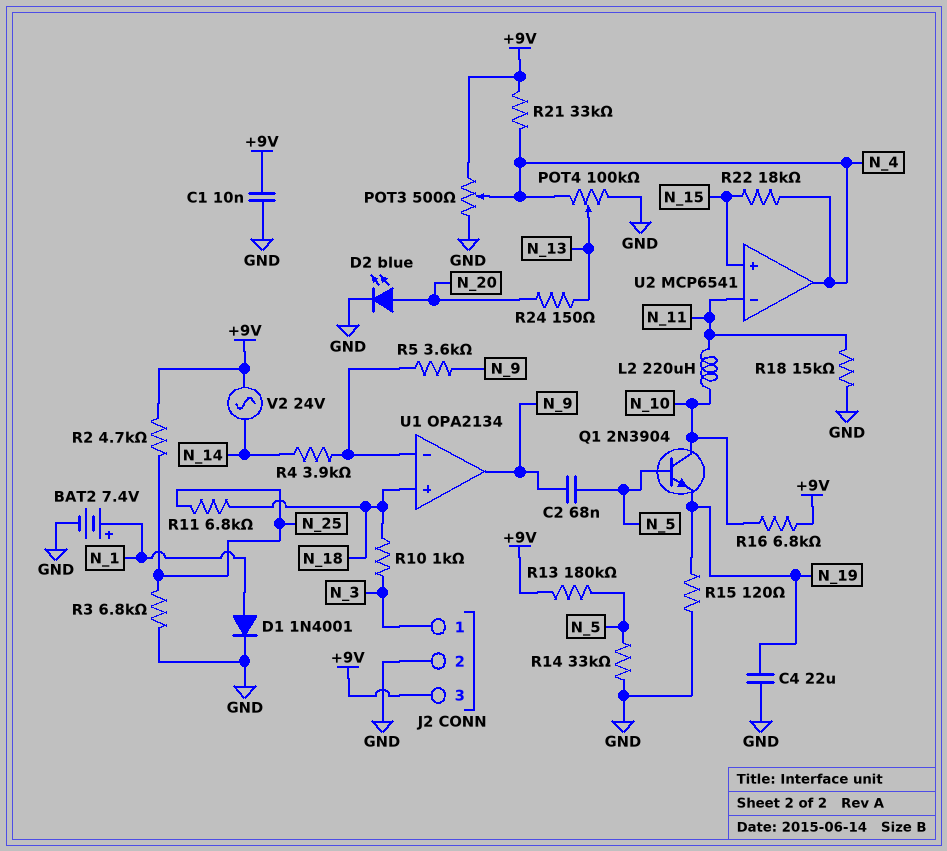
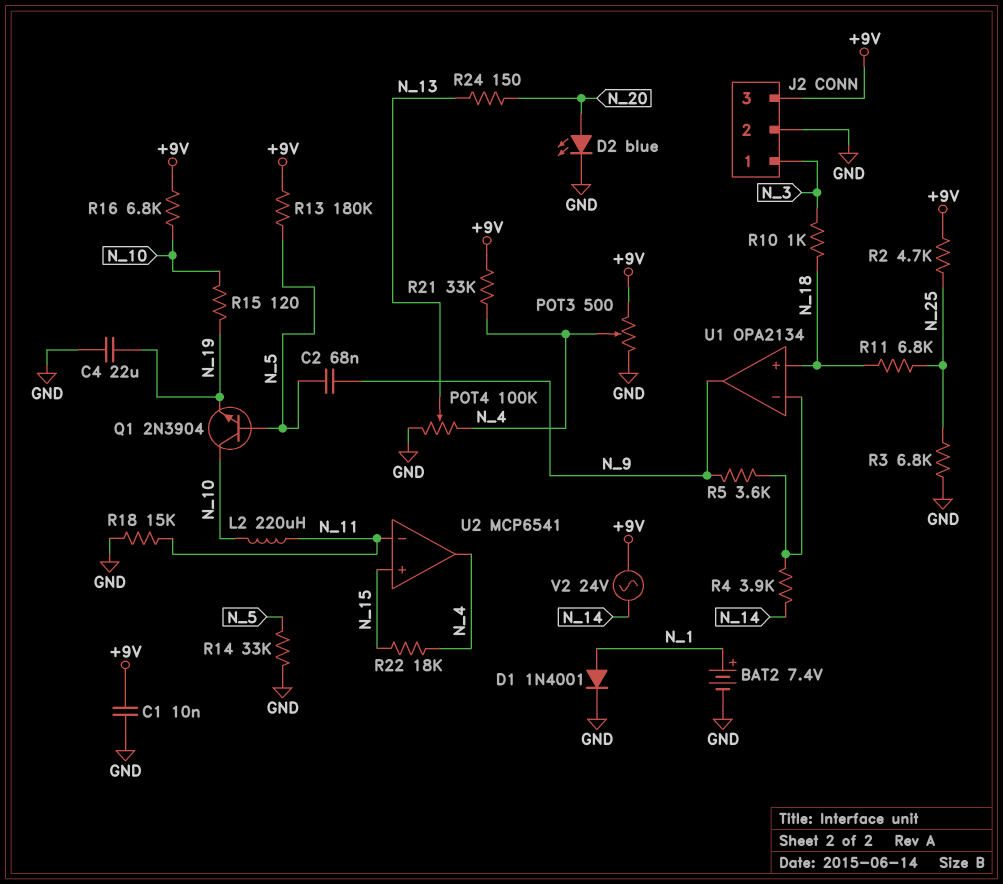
R15: 120 (GND, N_19) -> 120 (N_10, N_19)

